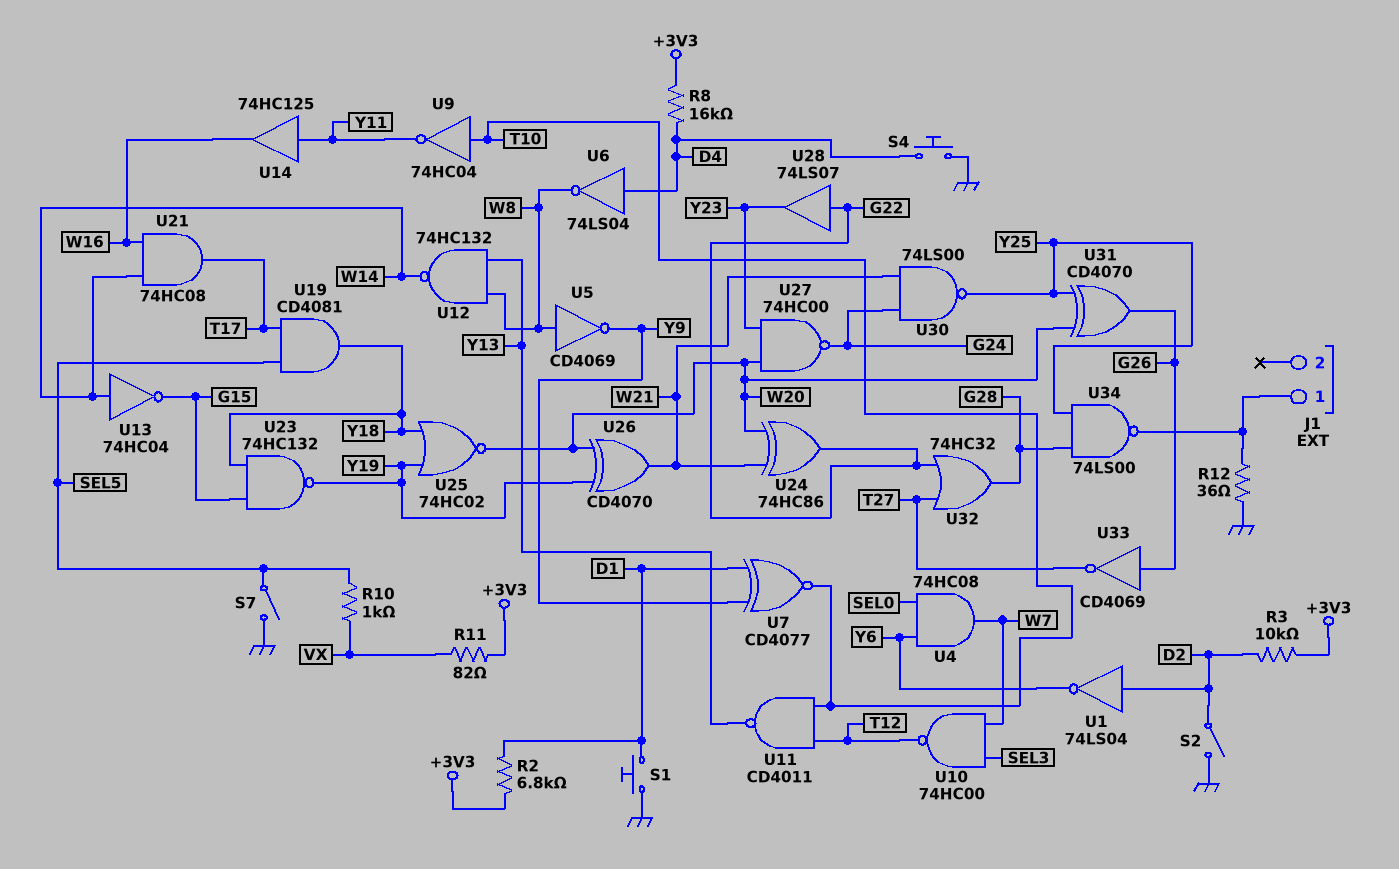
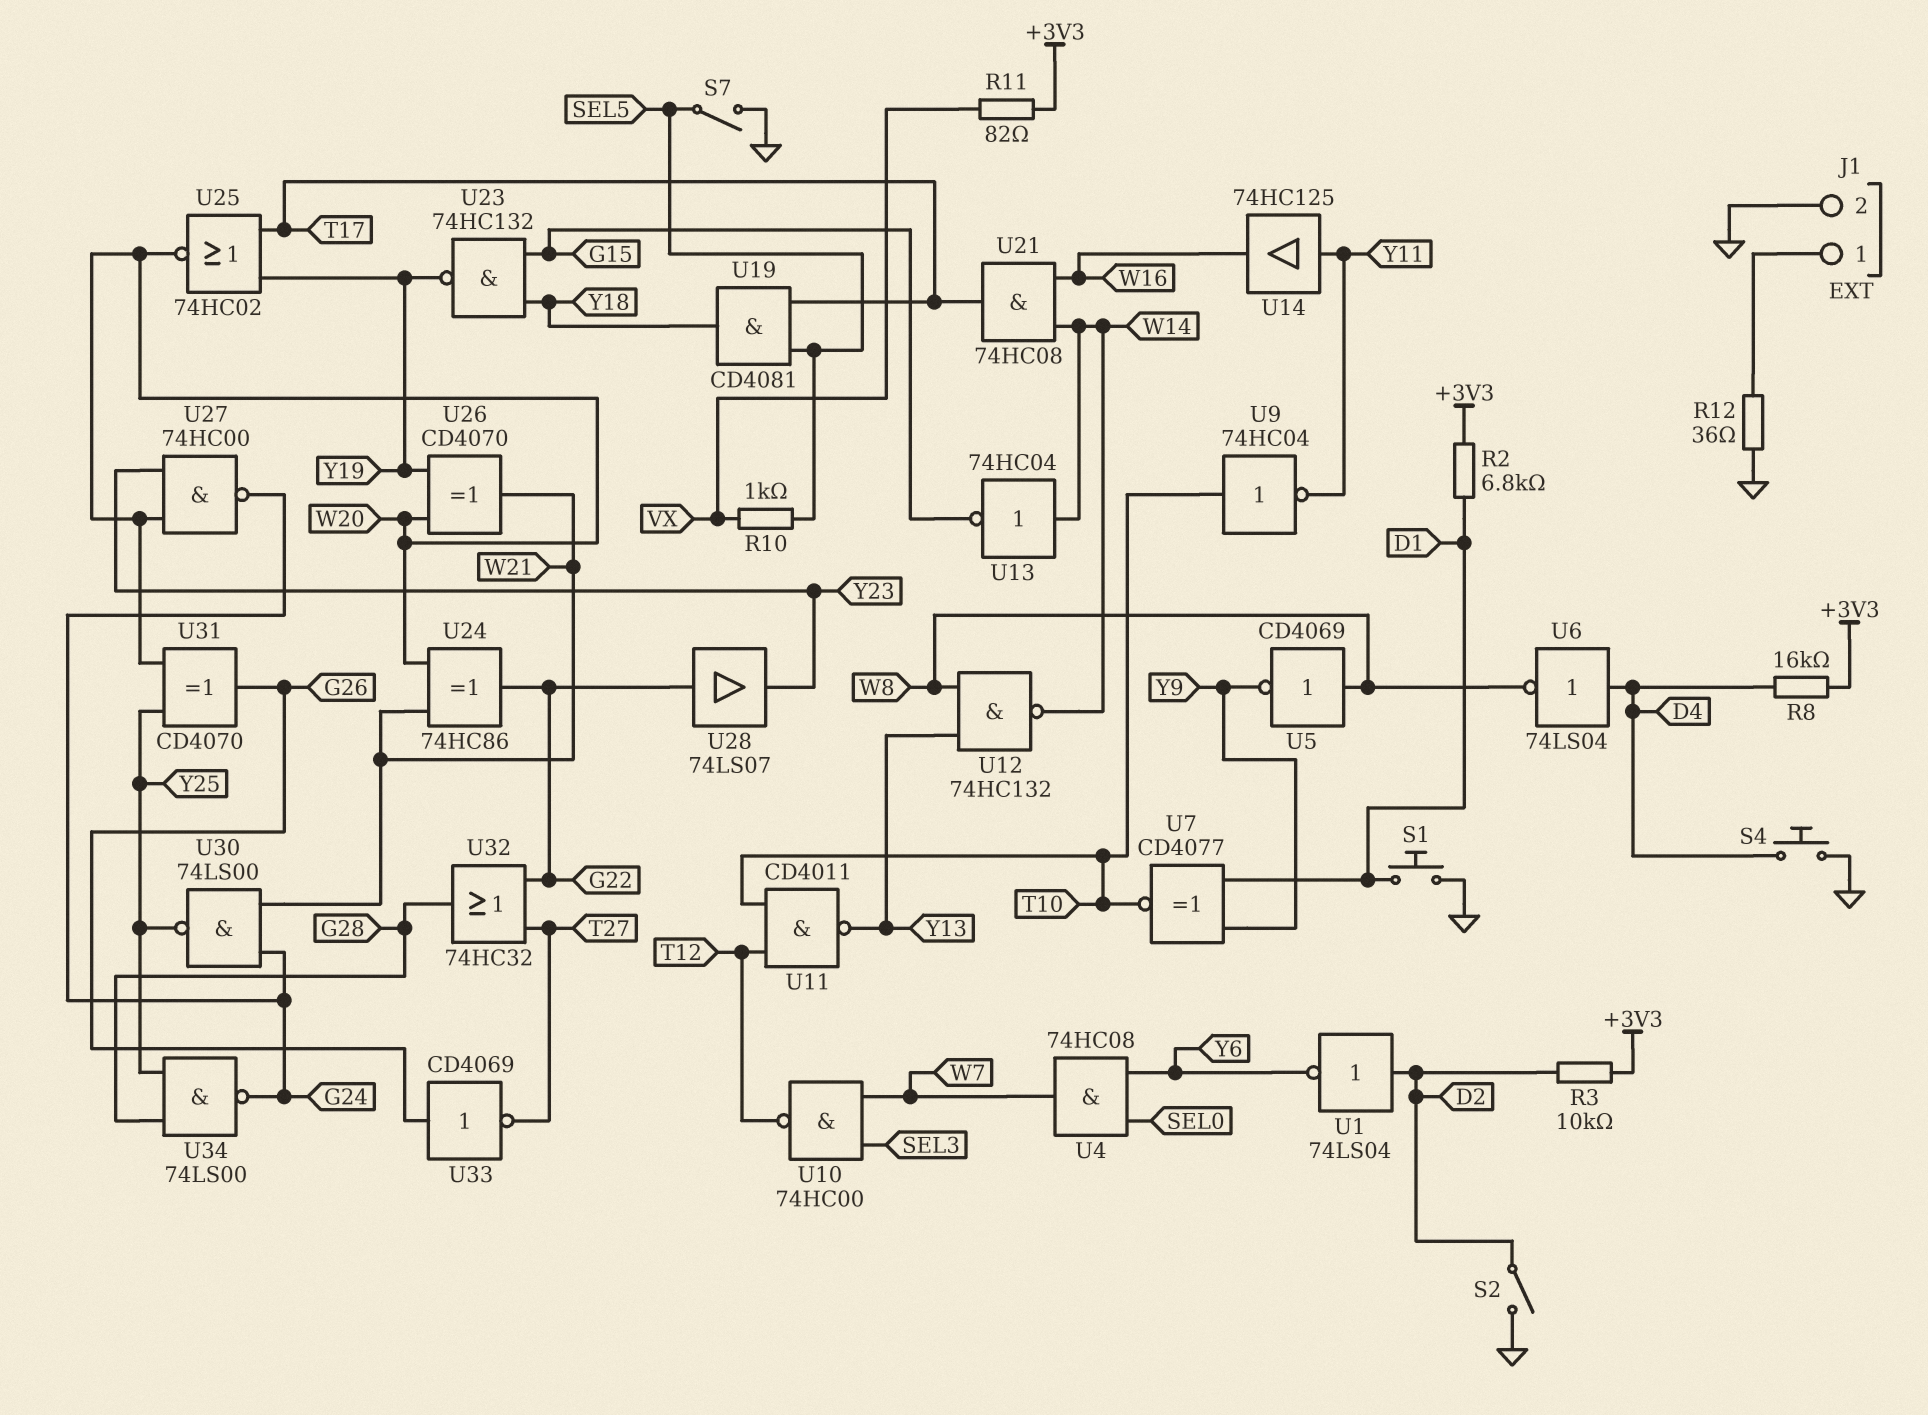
J1 pin 2: none -> GND
U25: NOR 74HC02 (in Y18, in Y19, out W20) -> NOR 74HC02 (in T17, in Y19, out W20)
U34: NAND 74LS00 (in G28, in Y25, out J1/1) -> NAND 74LS00 (in G28, in Y25, out G24)

